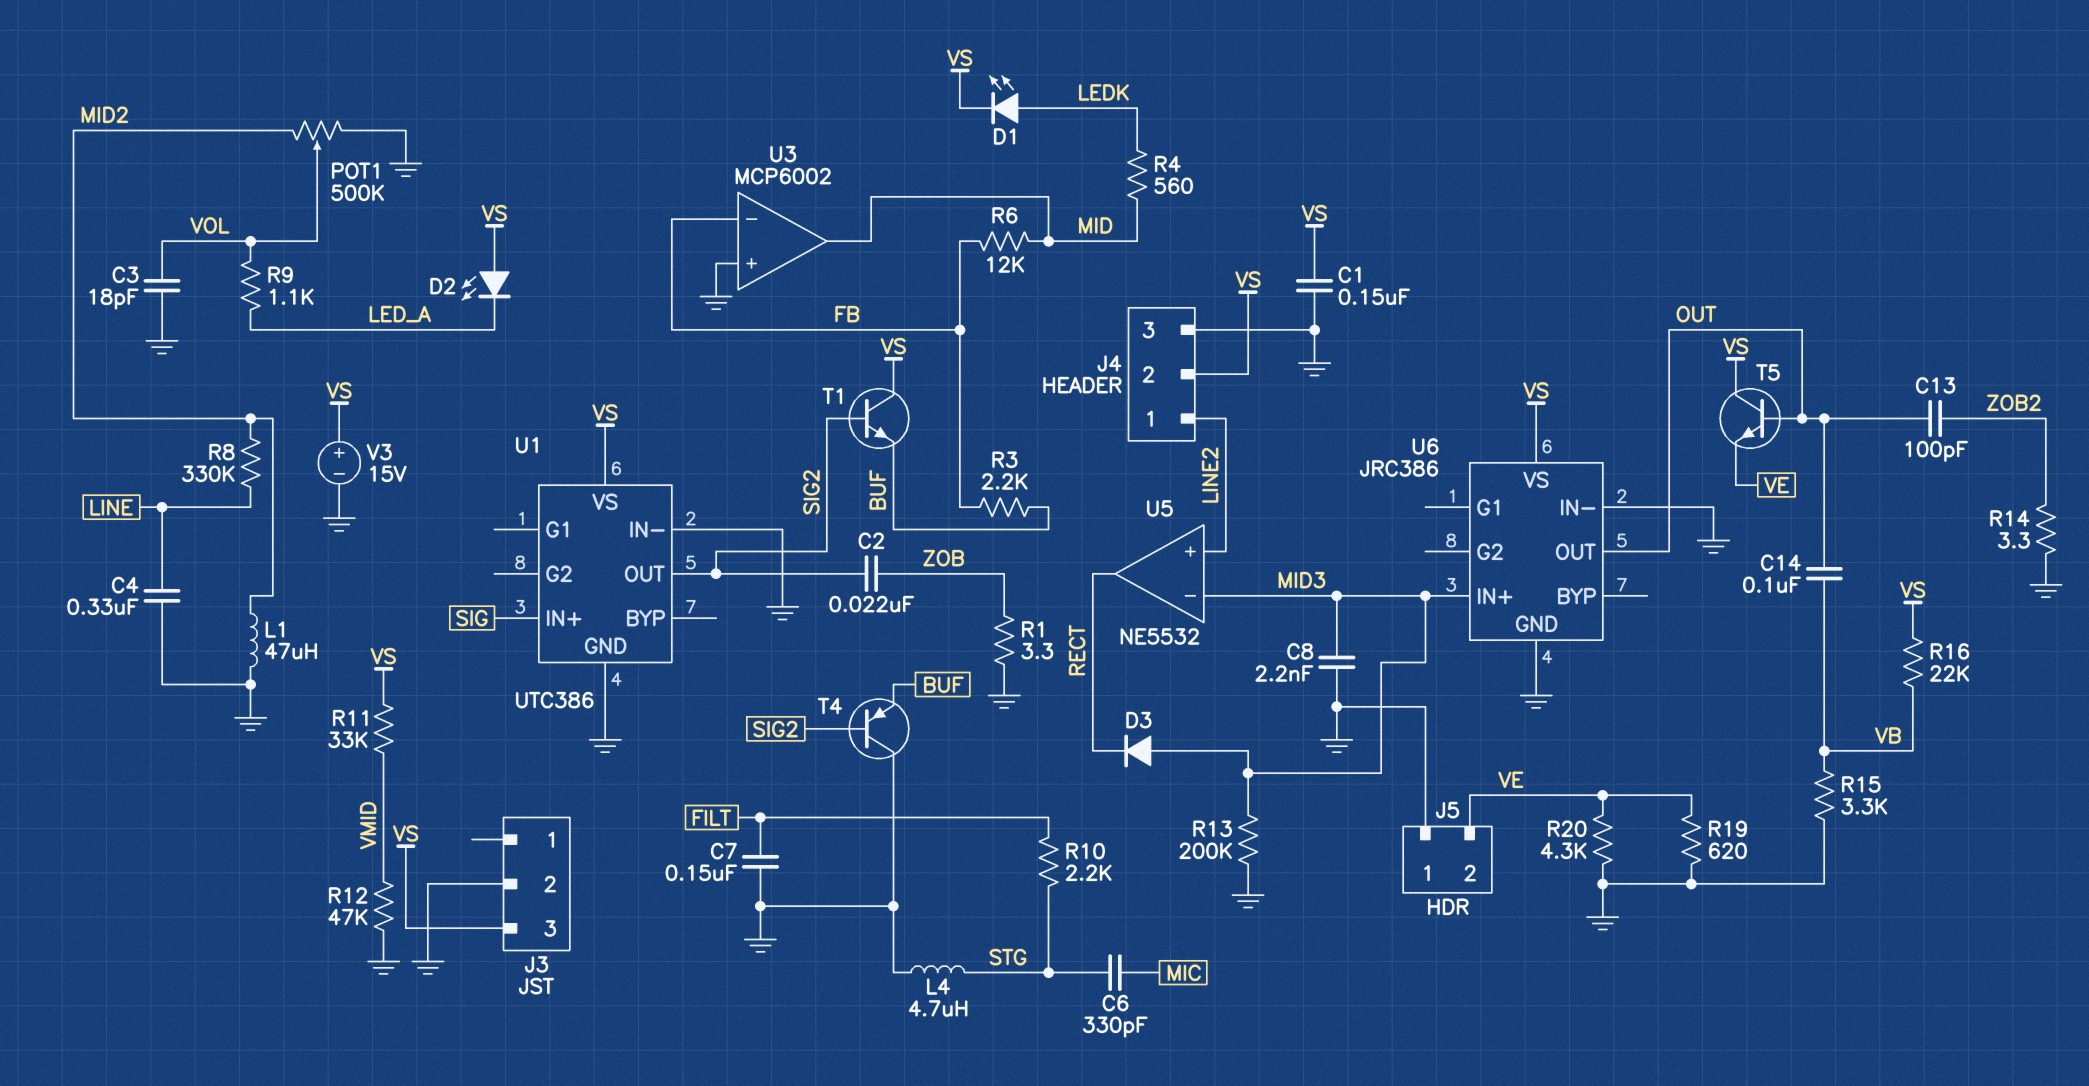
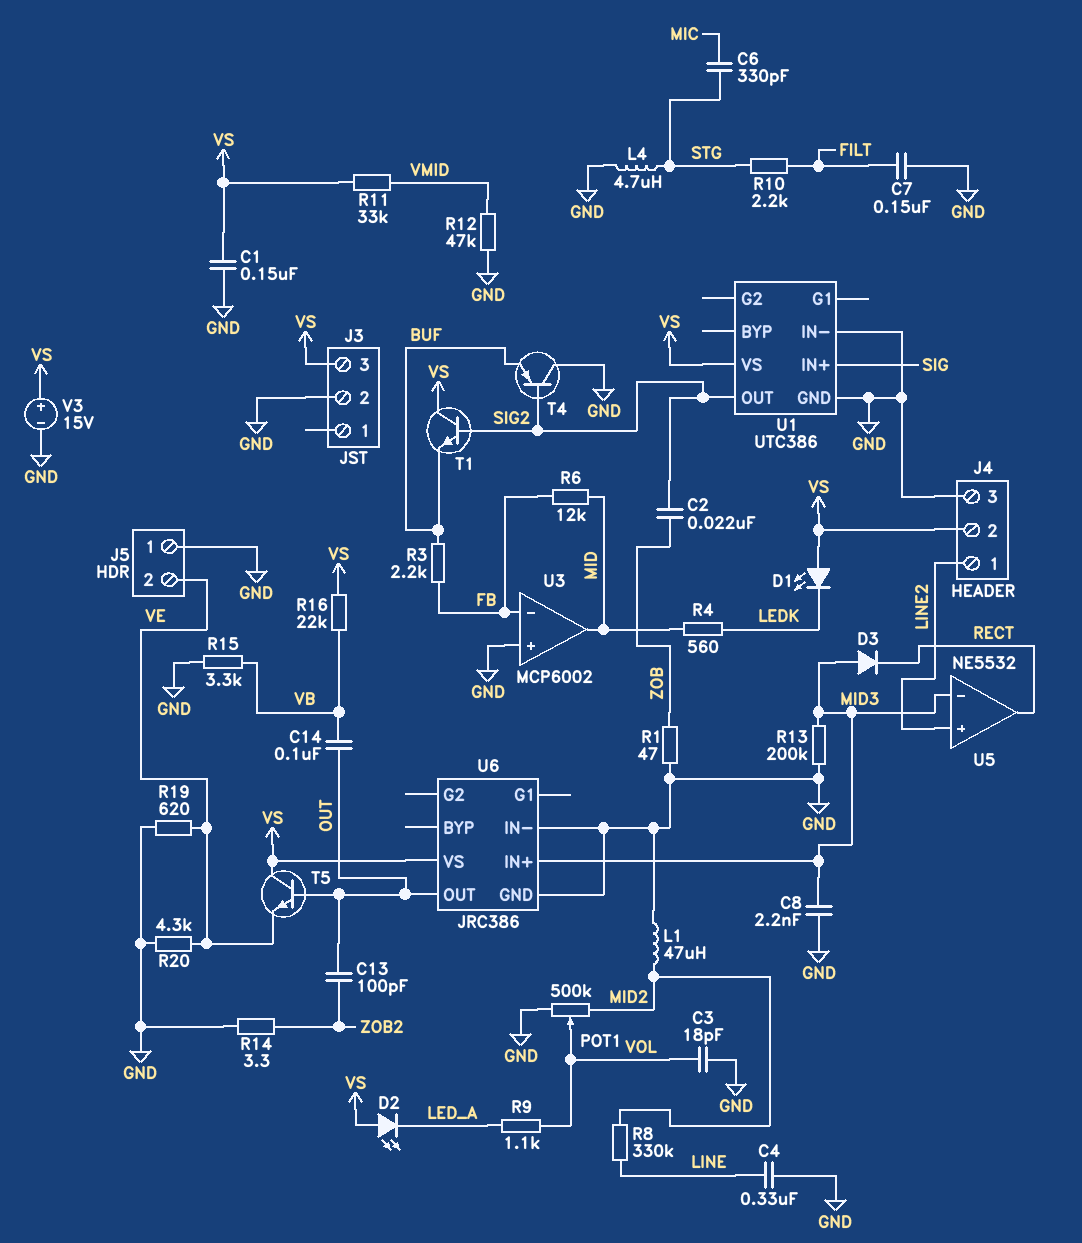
D1: LED (A LEDK, K VS) -> LED (A VS, K LEDK)
R1: 3.3 (GND, ZOB) -> 47 (GND, ZOB)

